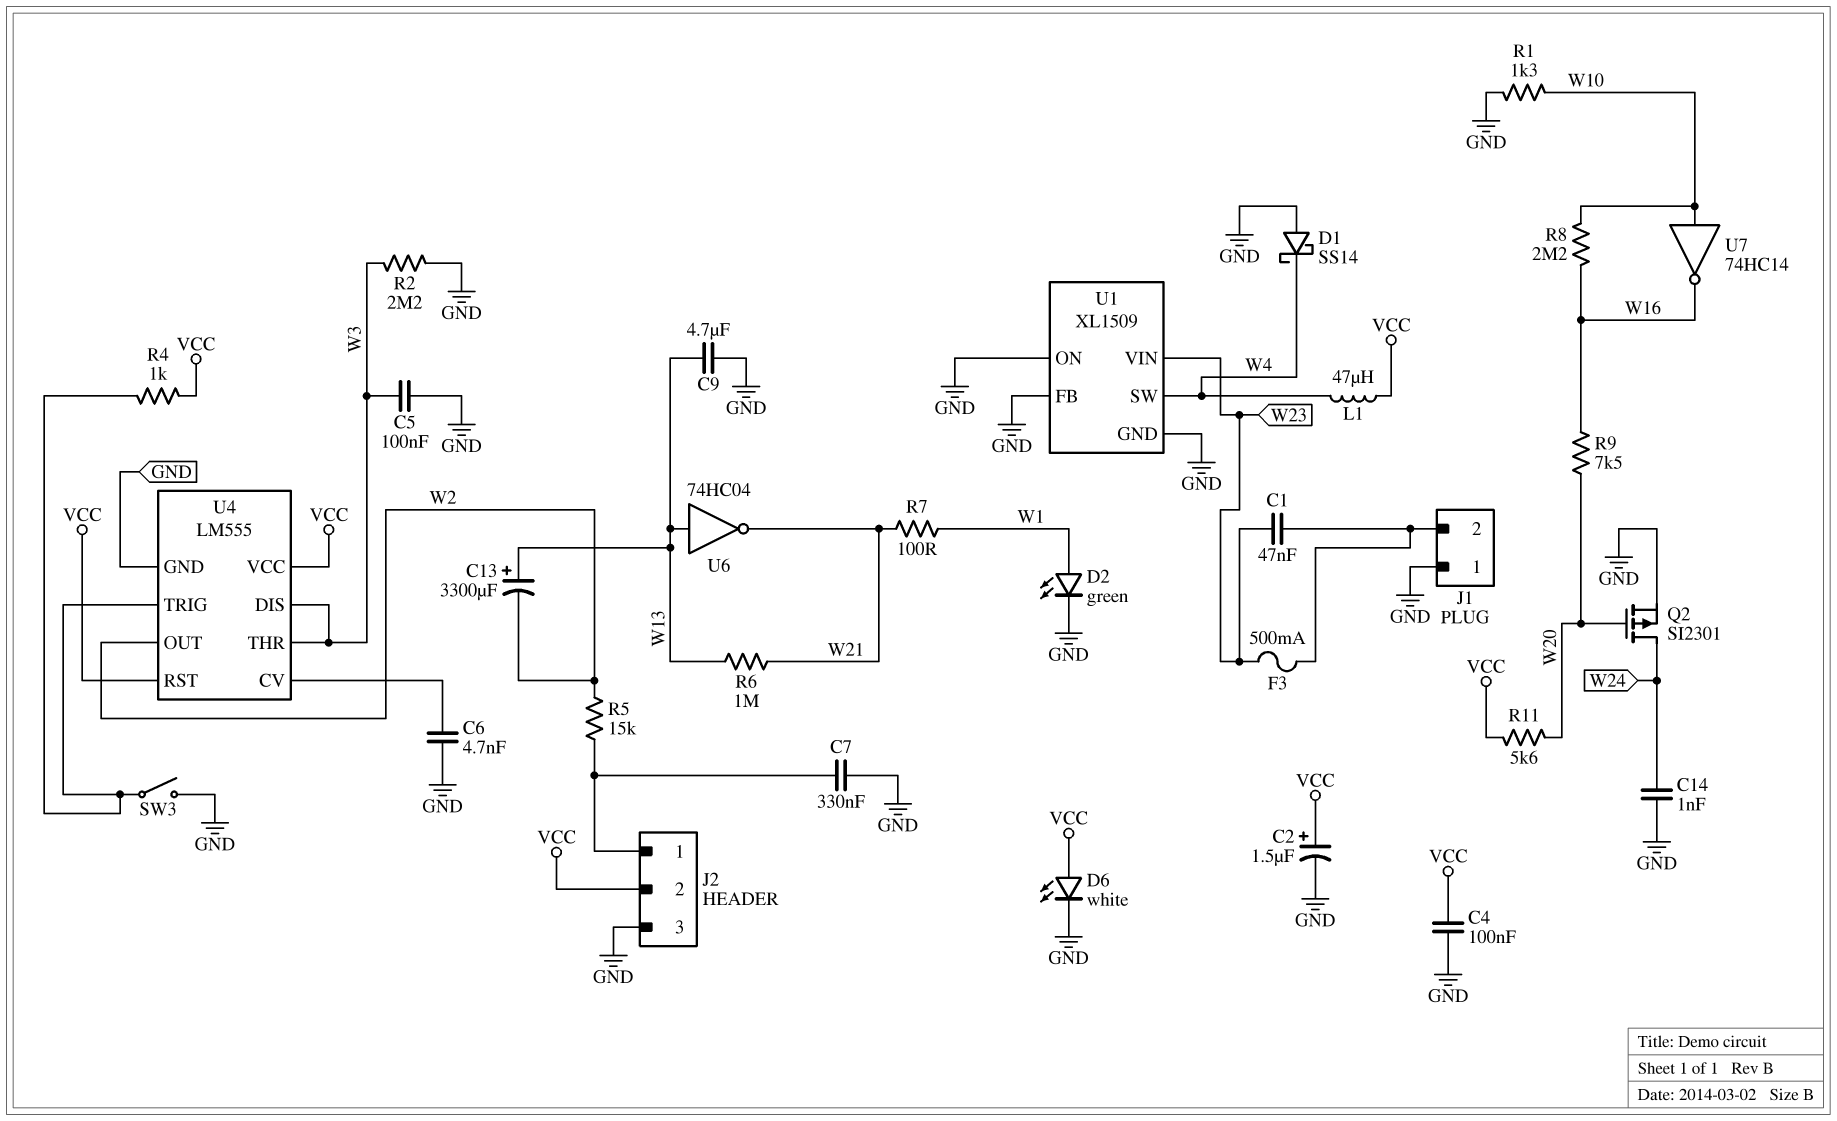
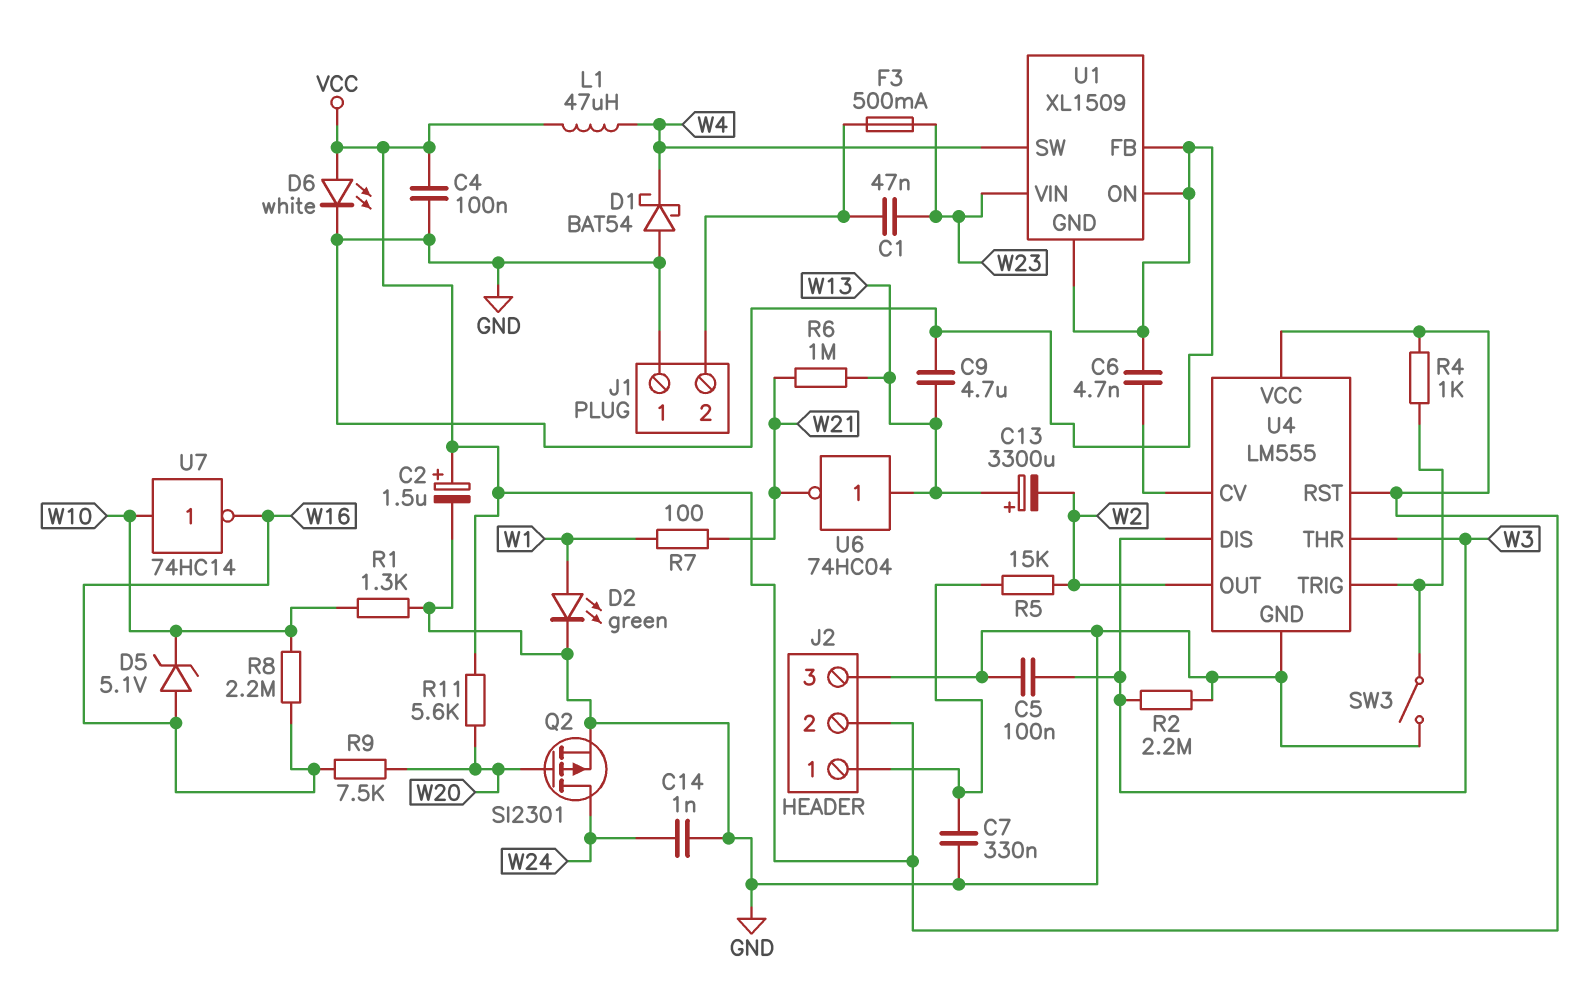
D1: schottky SS14 (A GND, K W4) -> schottky BAT54 (A GND, K W4)
D5: none -> zener 5.1V (A W16, K W10)

